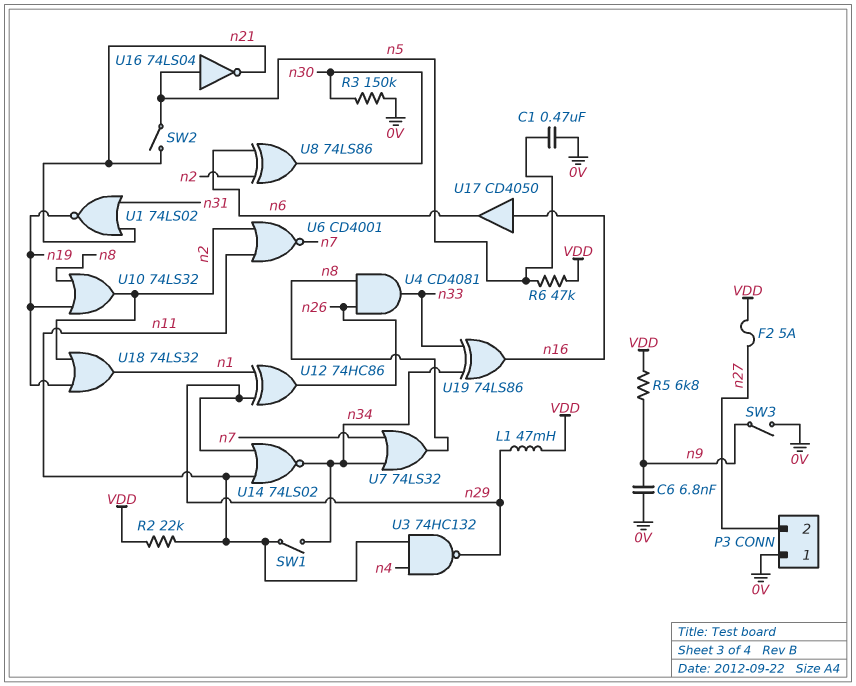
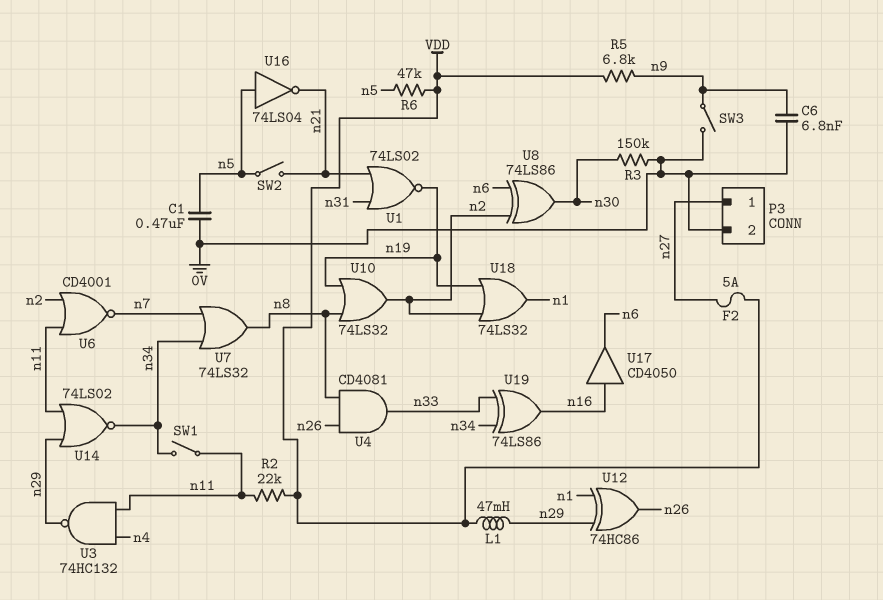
P3 pin 1: 0V -> n27
P3 pin 2: n27 -> 0V

